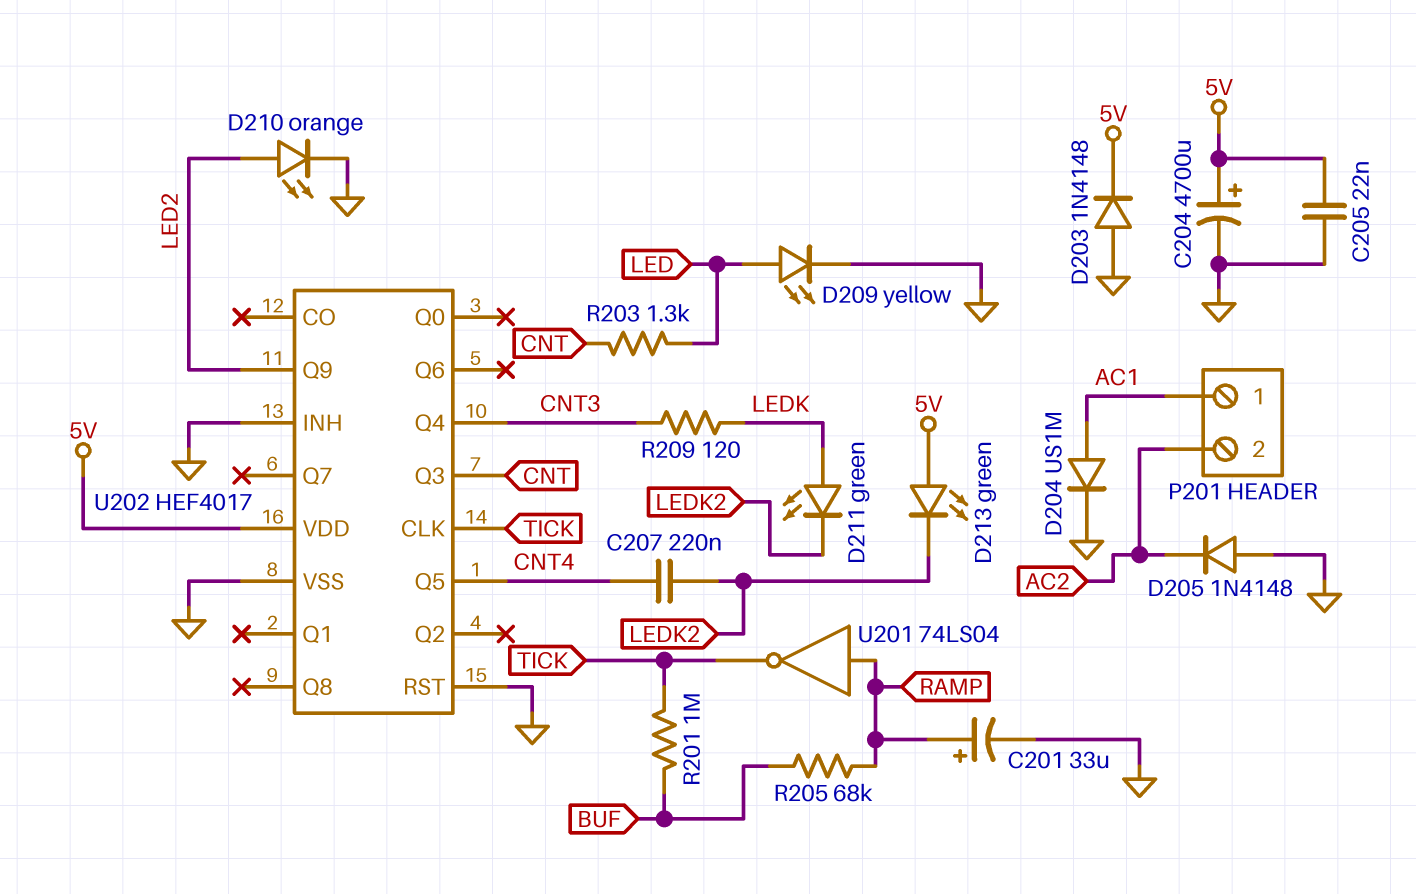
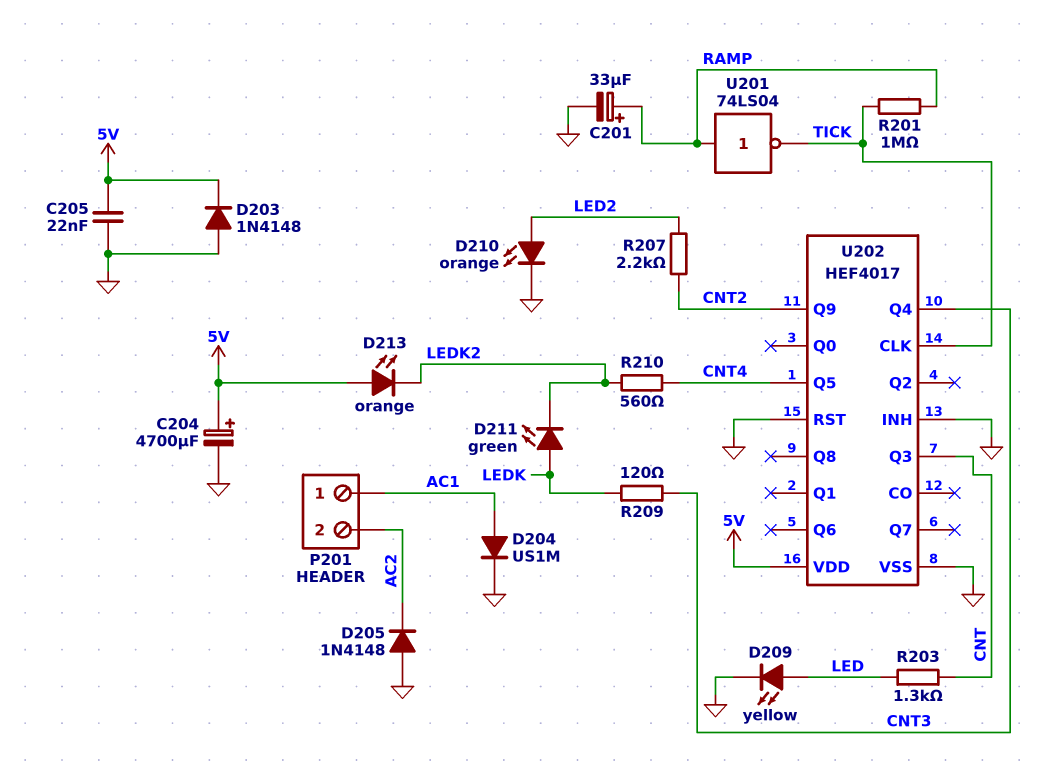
C207: 220nF (CNT4, LEDK2) -> none
D213: LED green (A 5V, K LEDK2) -> LED orange (A 5V, K LEDK2)
R201: 1M (BUF, TICK) -> 1M (RAMP, TICK)
R205: 68k (BUF, RAMP) -> none
R207: none -> 2.2k (CNT2, LED2)
R210: none -> 560 (CNT4, LEDK2)
U202 pin Q9: LED2 -> CNT2

